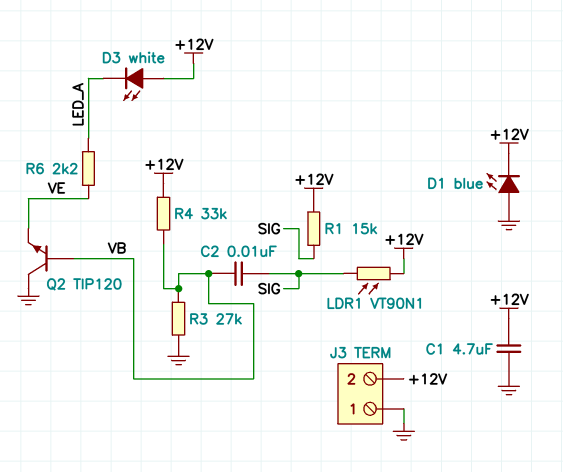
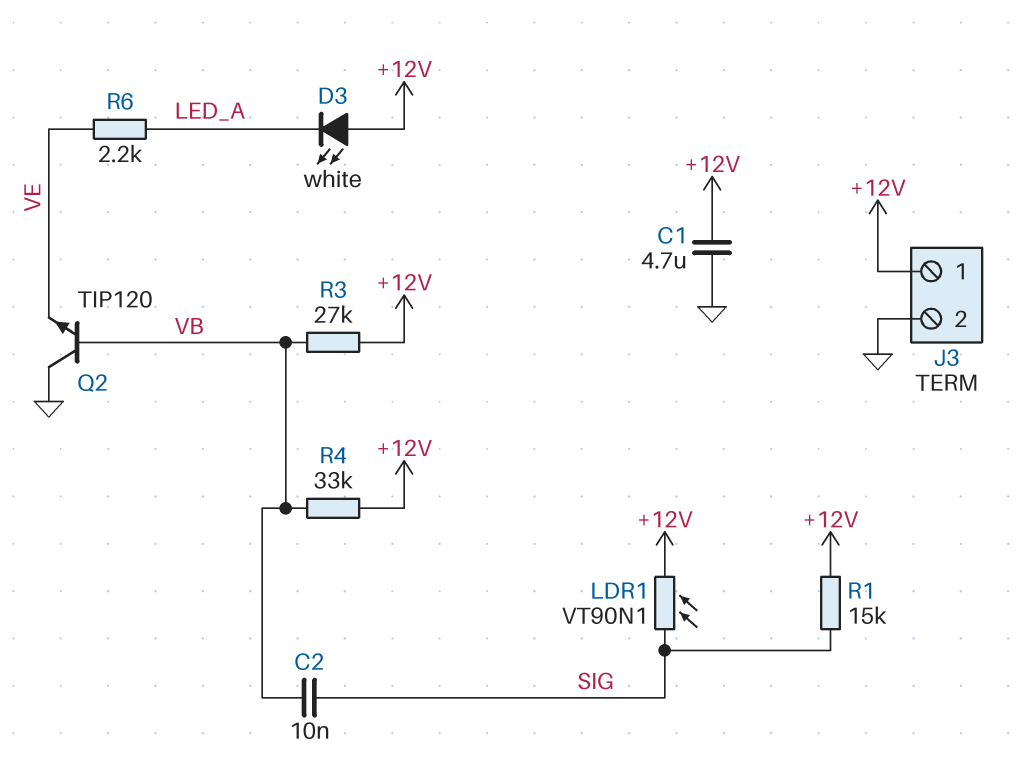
D1: LED blue (A GND, K +12V) -> none
J3 pin 1: GND -> +12V
J3 pin 2: +12V -> GND
R3: 27k (GND, VB) -> 27k (+12V, VB)

